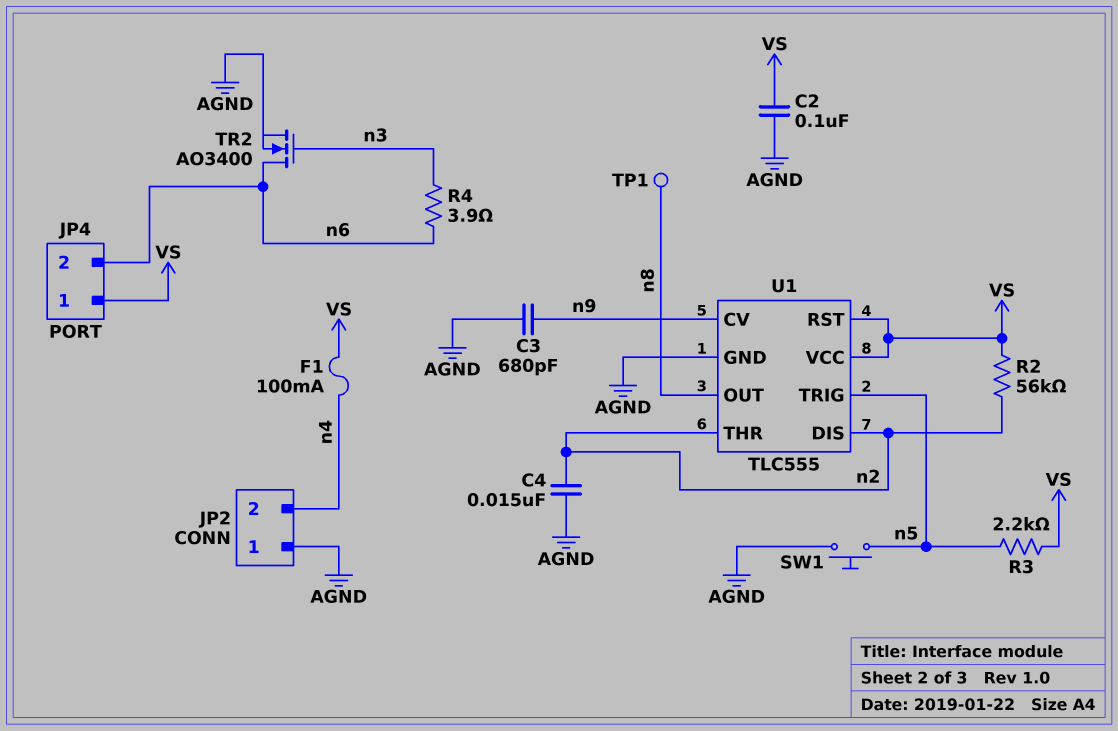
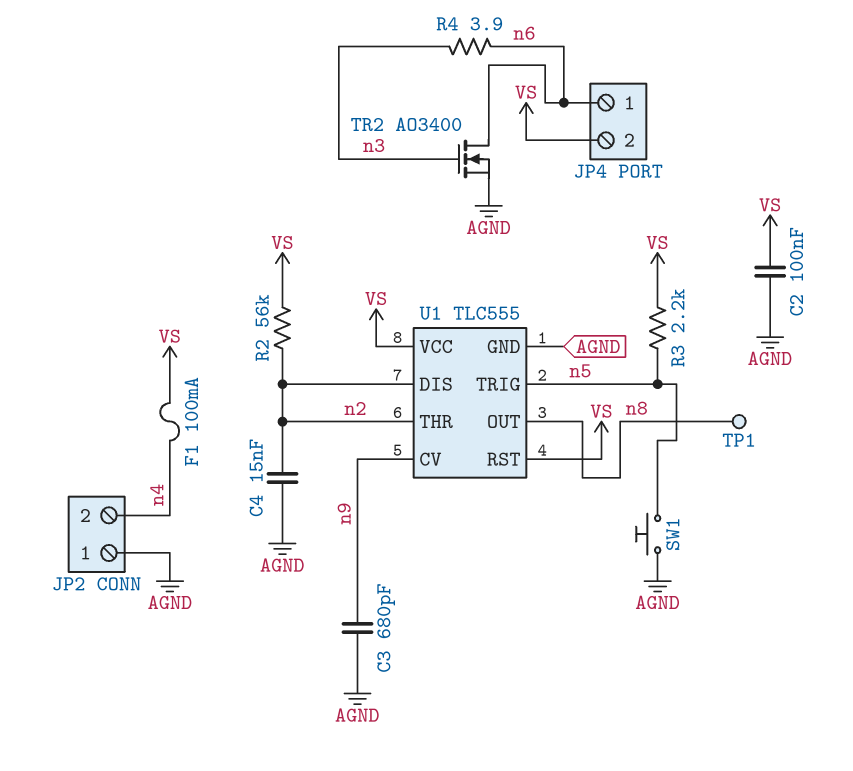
JP4 pin 1: VS -> n6
JP4 pin 2: n6 -> VS

